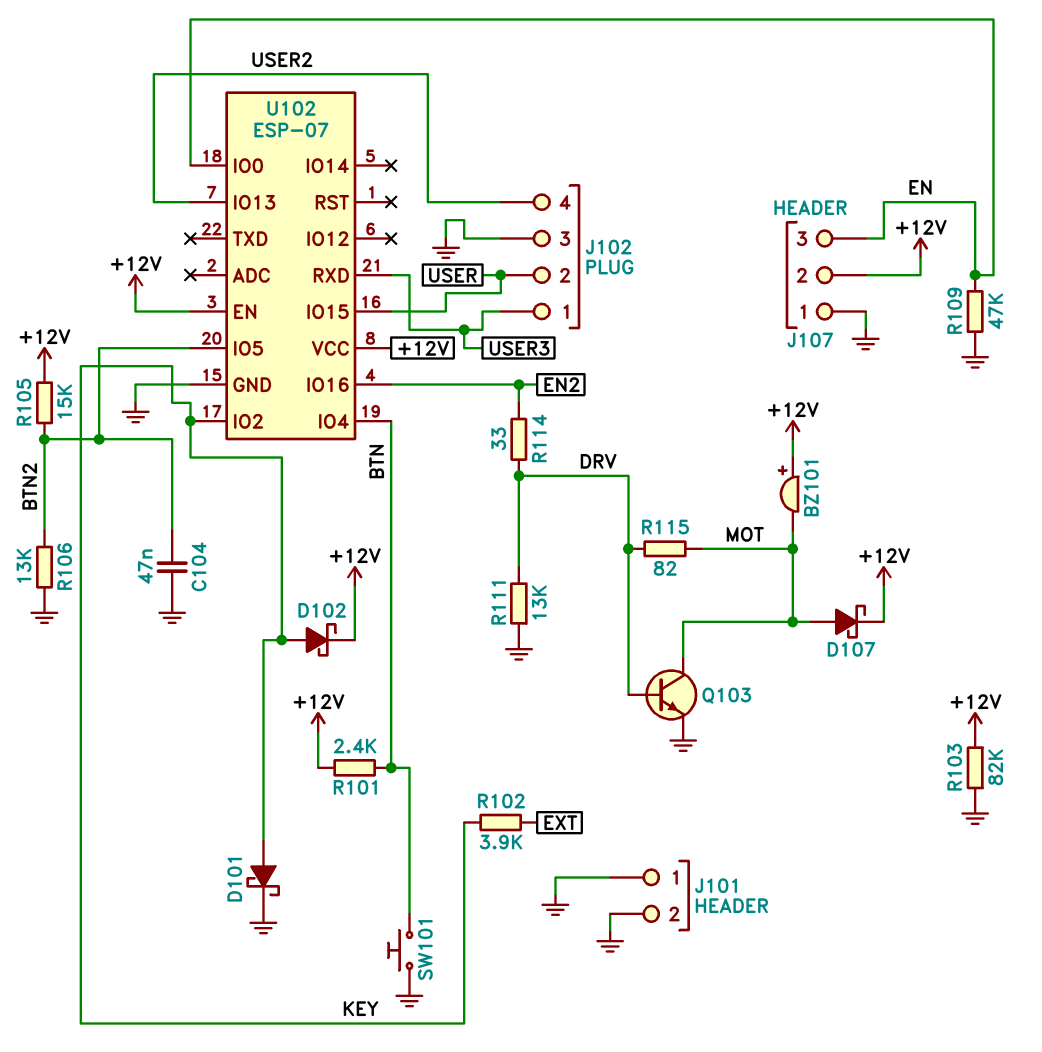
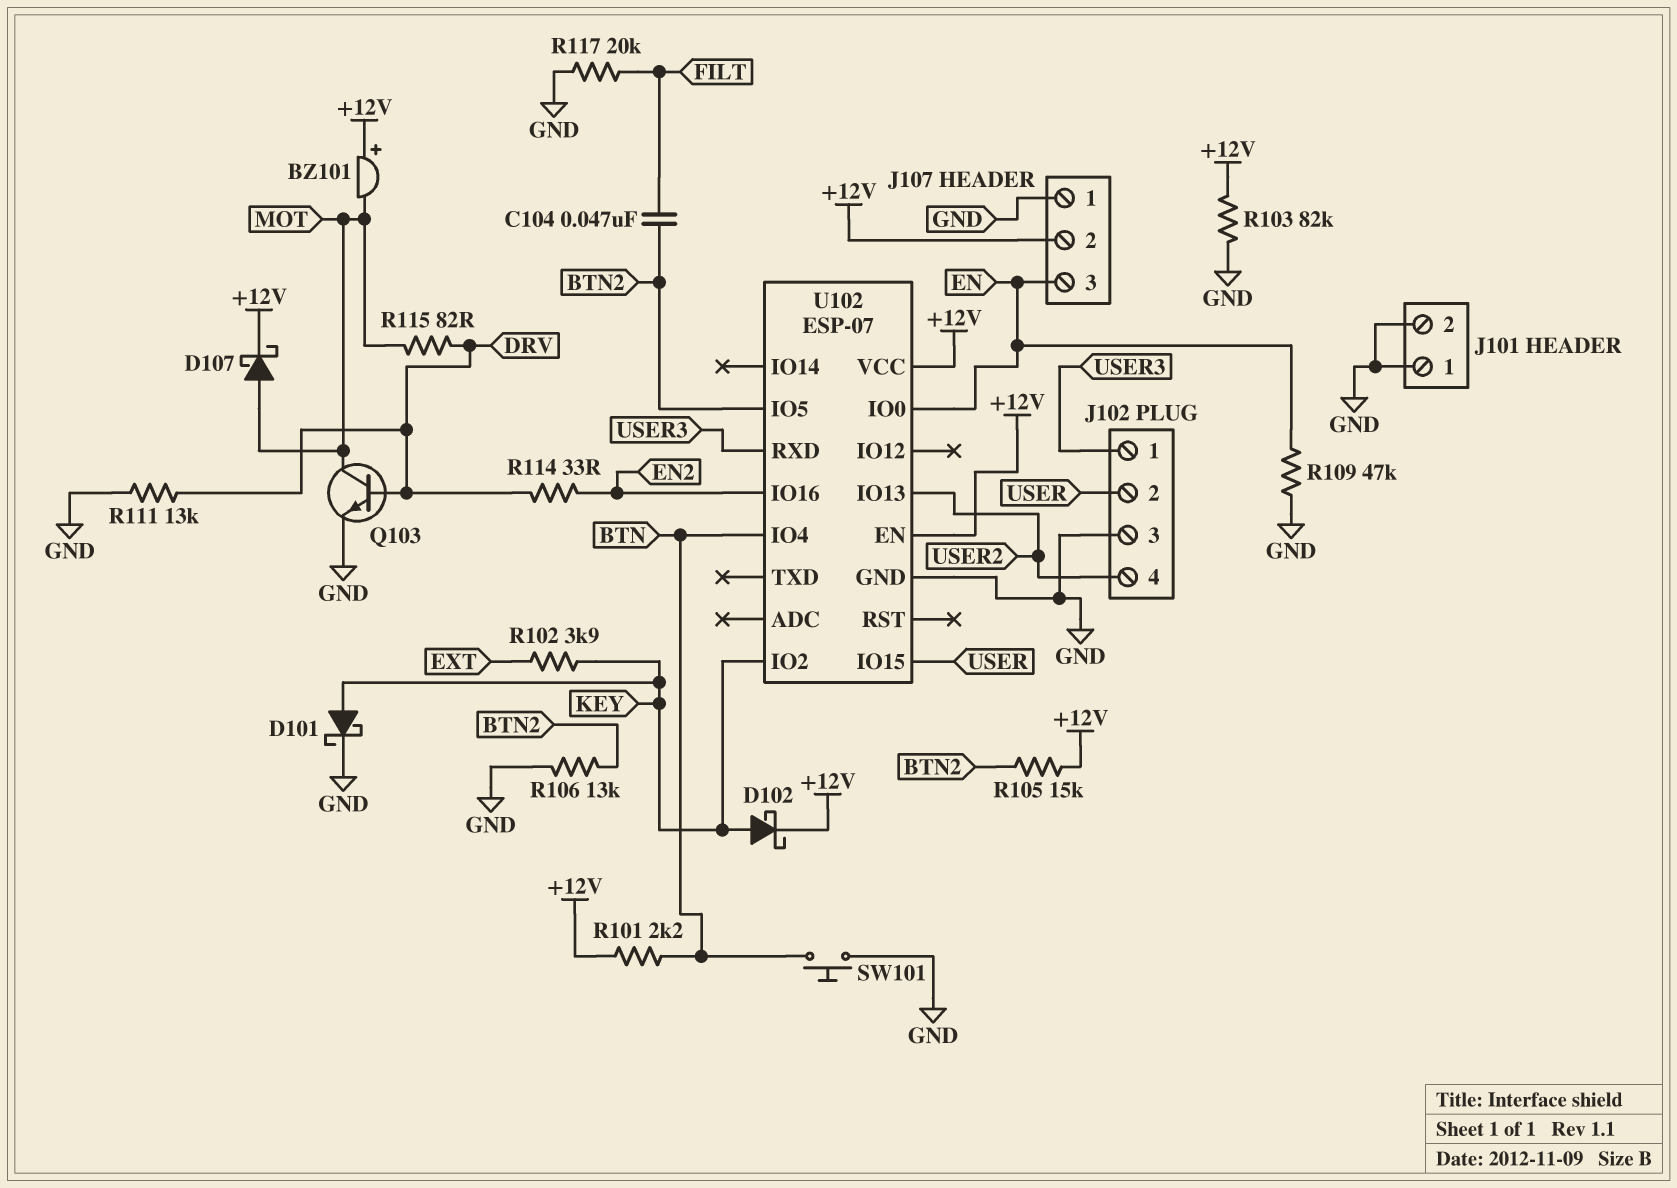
C104: 47nF (BTN2, GND) -> 47nF (BTN2, FILT)
R101: 2.4k (+12V, BTN) -> 2.2k (+12V, BTN)
R117: none -> 20k (FILT, GND)

